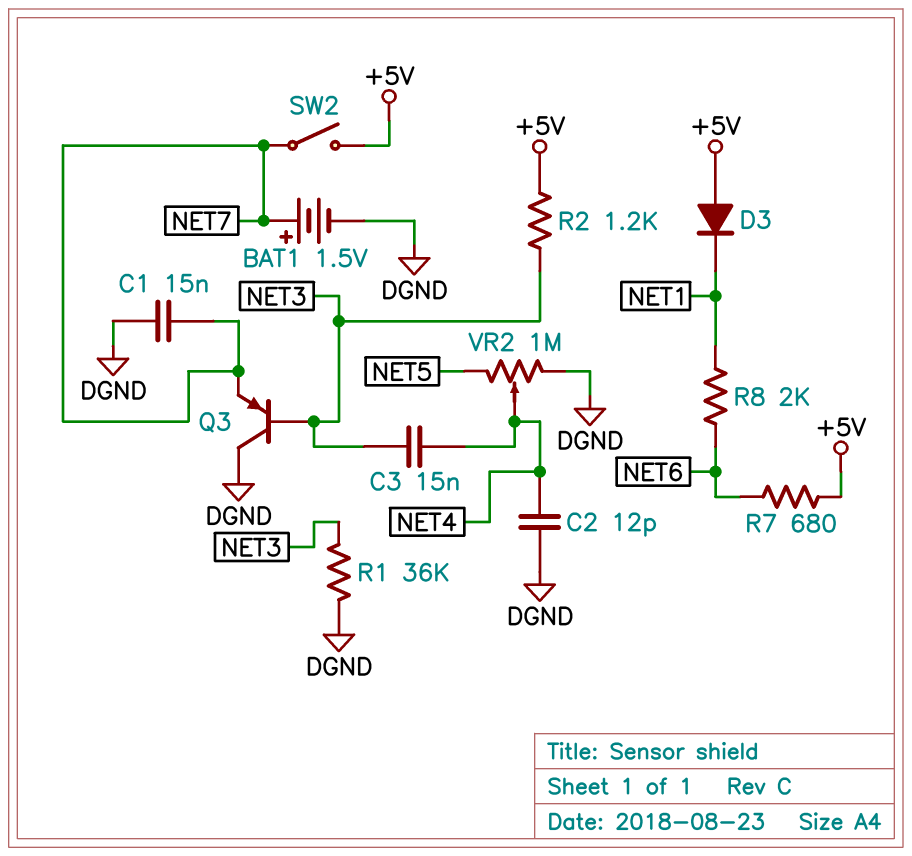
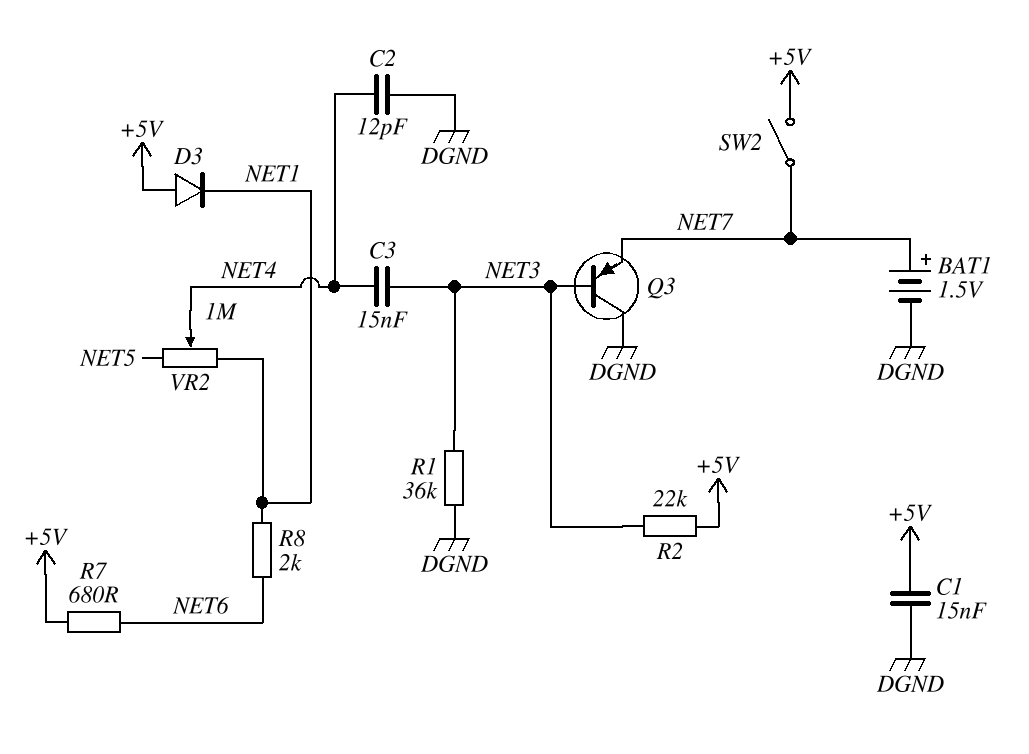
C1: 15nF (DGND, NET7) -> 15nF (+5V, DGND)
R2: 1.2k (+5V, NET3) -> 22k (+5V, NET3)
VR2: 1M (DGND, NET5, wiper NET4) -> 1M (NET1, NET5, wiper NET4)

